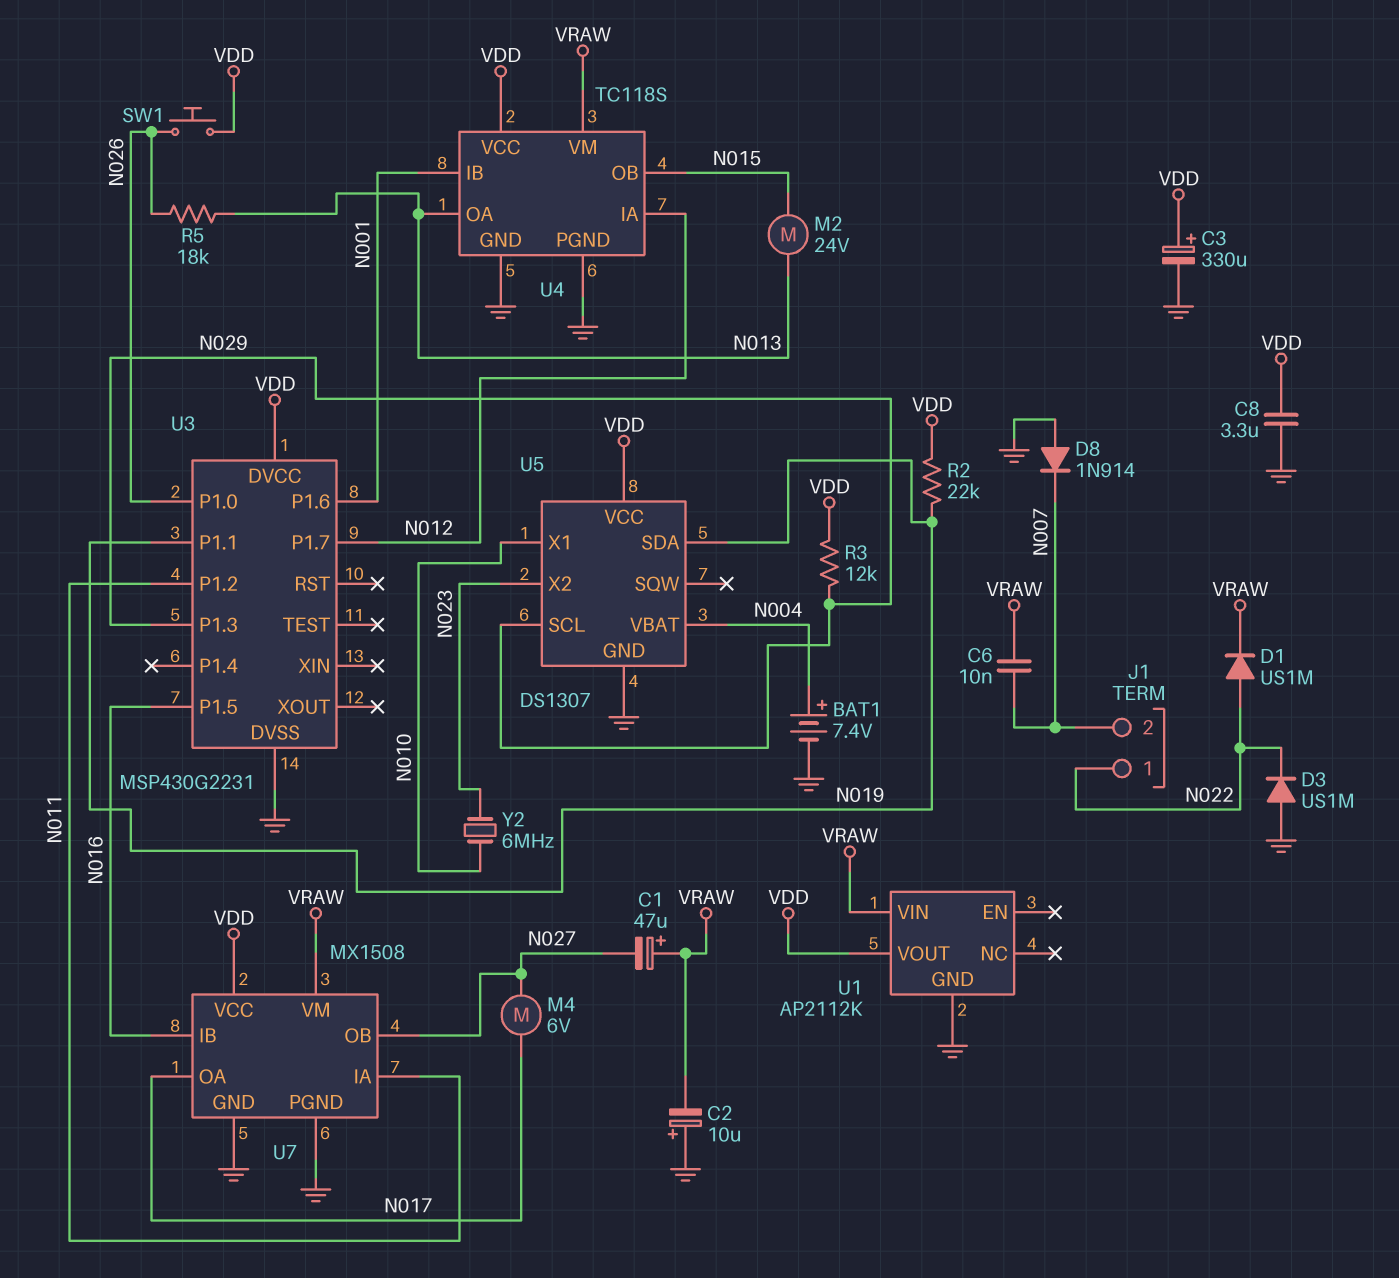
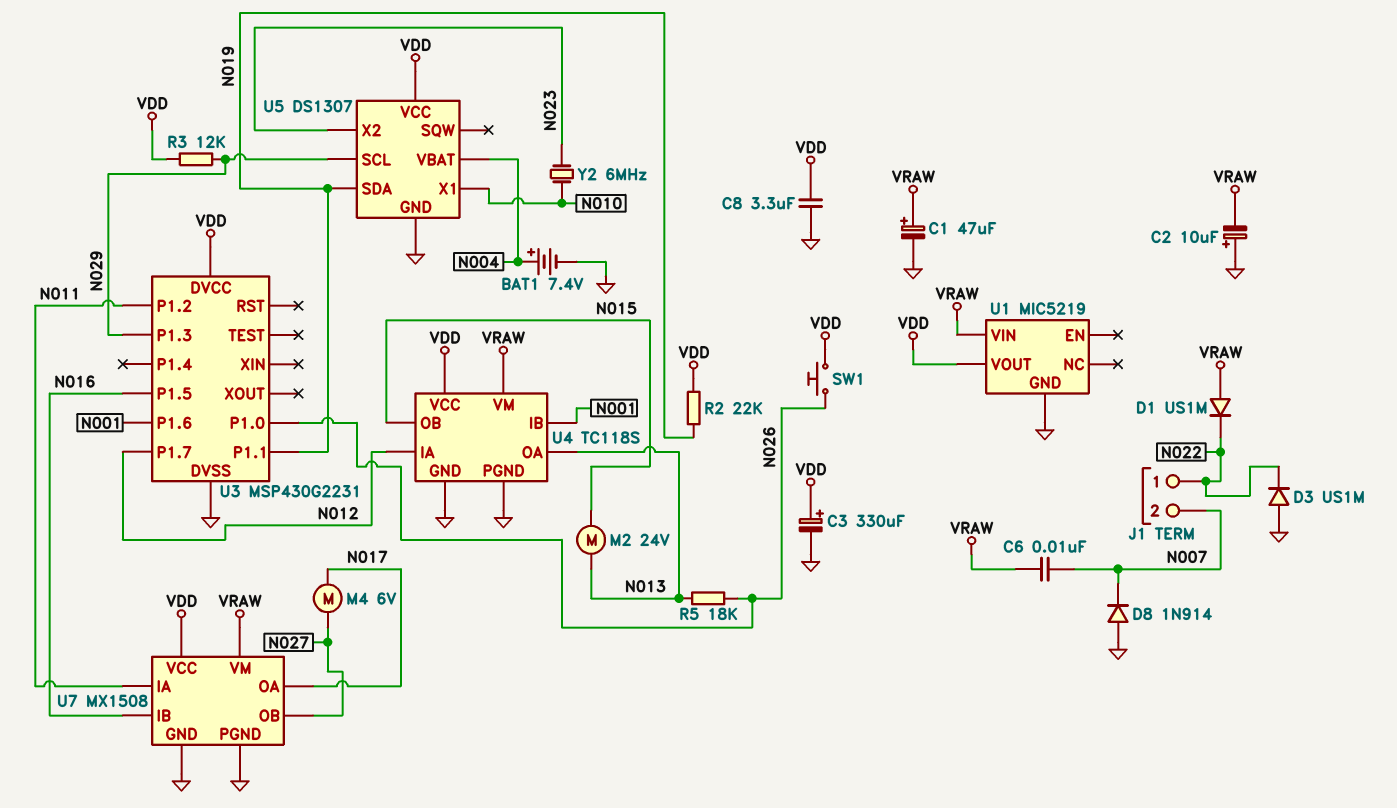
C1: 47uF (plus VRAW, minus N027) -> 47uF (plus VRAW, minus GND)
D1: diode US1M (A N022, K VRAW) -> diode US1M (A VRAW, K N022)
U1: AP2112K -> MIC5219

